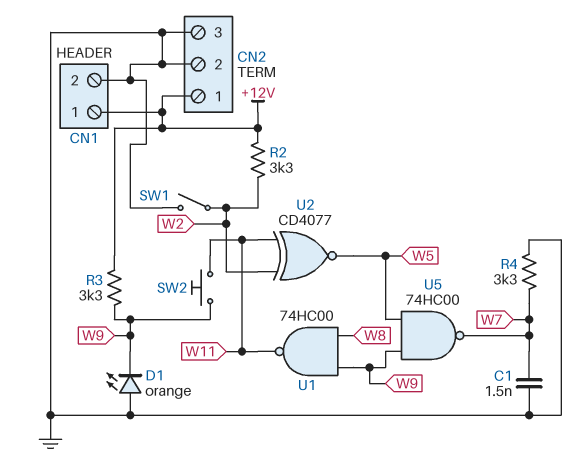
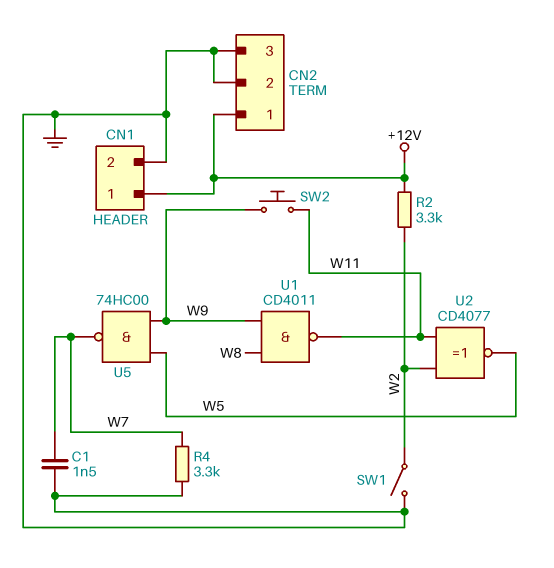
D1: LED orange (A GND, K W9) -> none
R3: 3.3k (+12V, W9) -> none
U1: NAND 74HC00 (in W8, in W9, out W11) -> NAND CD4011 (in W8, in W9, out W11)

